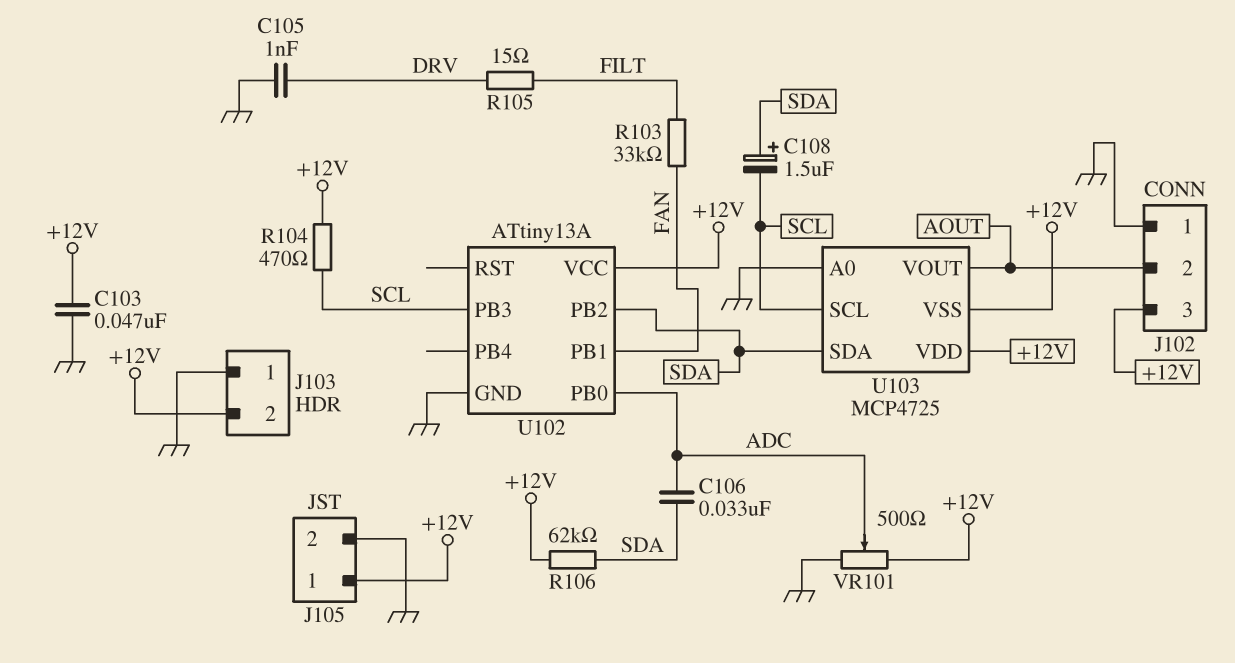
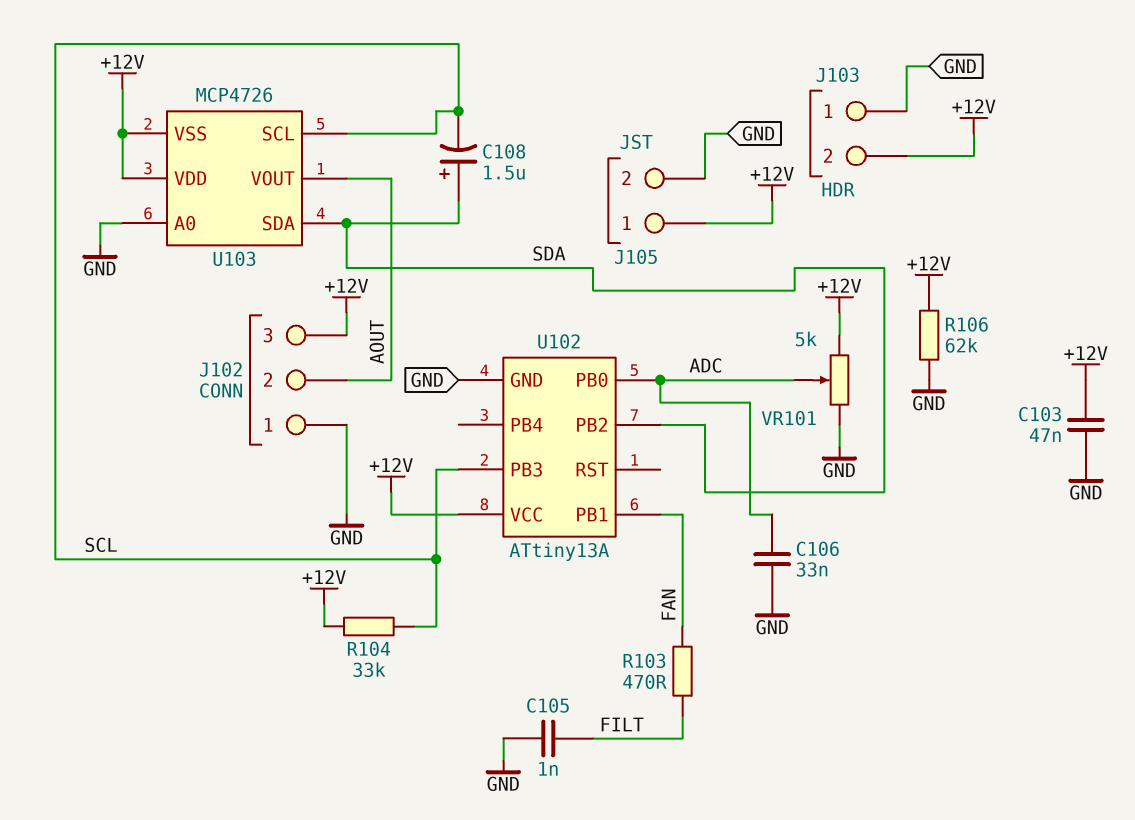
C105: 1nF (DRV, GND) -> 1nF (FILT, GND)
C106: 33nF (ADC, SDA) -> 33nF (ADC, GND)
R103: 33k (FAN, FILT) -> 470 (FAN, FILT)
R104: 470 (+12V, SCL) -> 33k (+12V, SCL)
R105: 15 (DRV, FILT) -> none
R106: 62k (+12V, SDA) -> 62k (+12V, GND)
U103: MCP4725 -> MCP4726
VR101: 500 (+12V, GND, wiper ADC) -> 5k (+12V, GND, wiper ADC)

